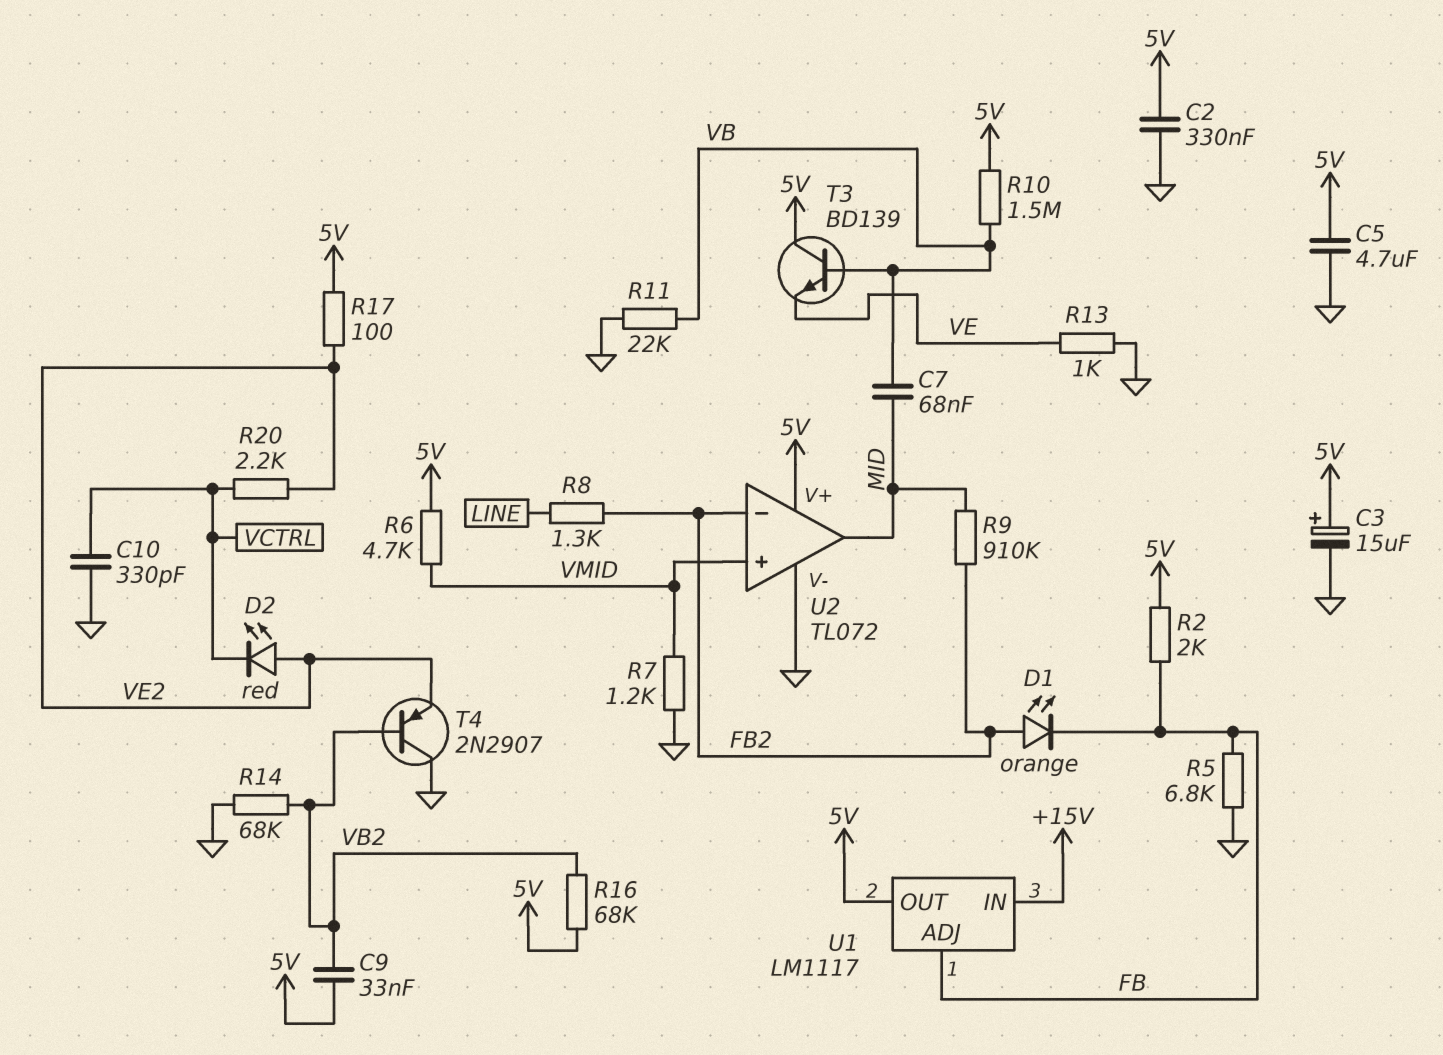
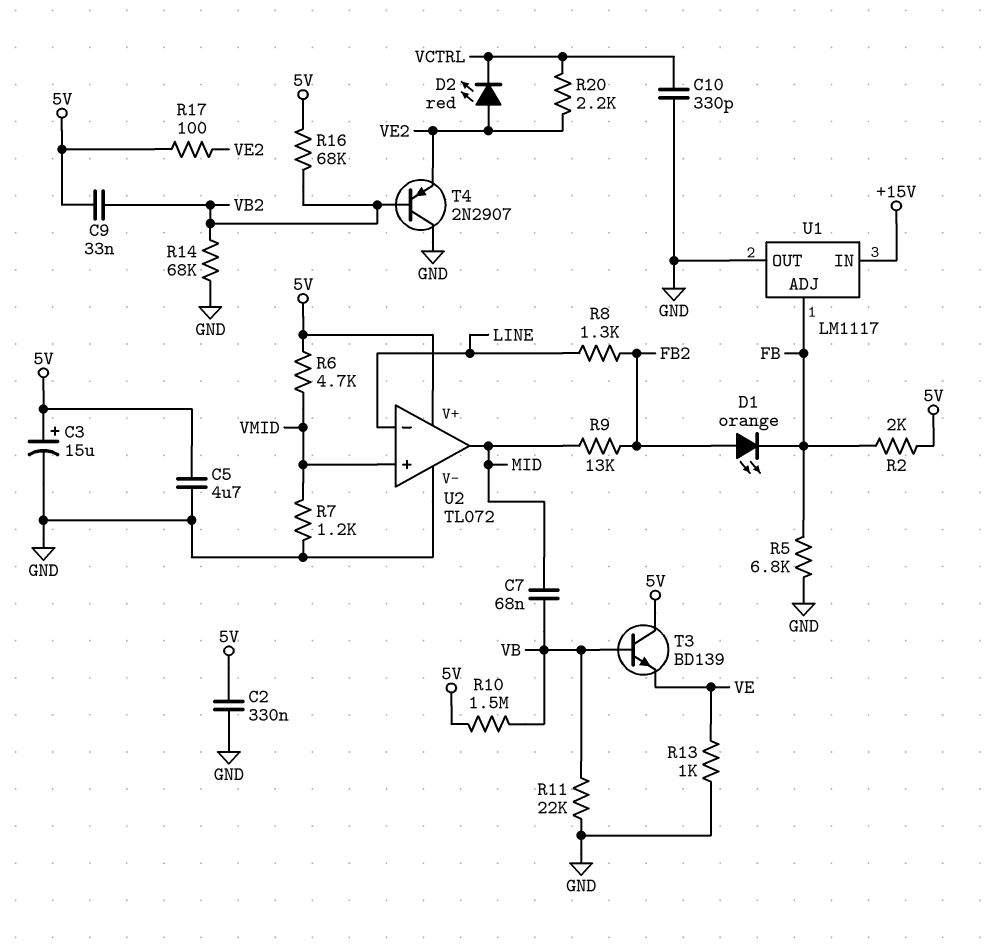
R9: 910k (FB2, MID) -> 13k (FB2, MID)
U1 pin OUT: 5V -> GND
U2 pin in-: FB2 -> LINE

